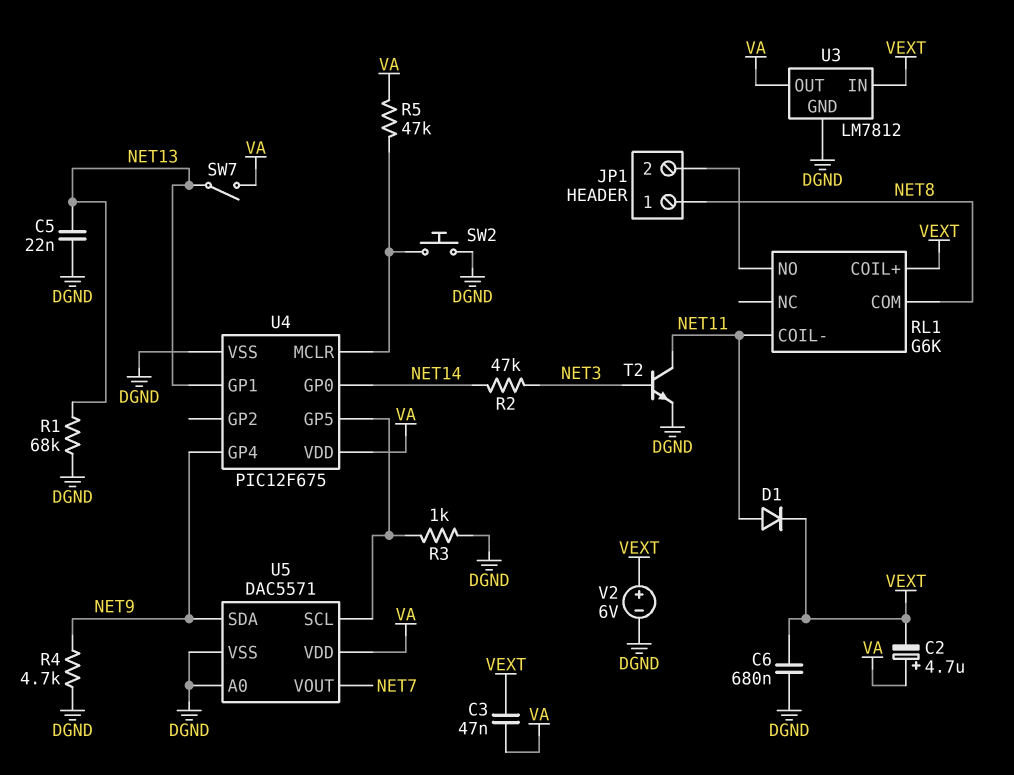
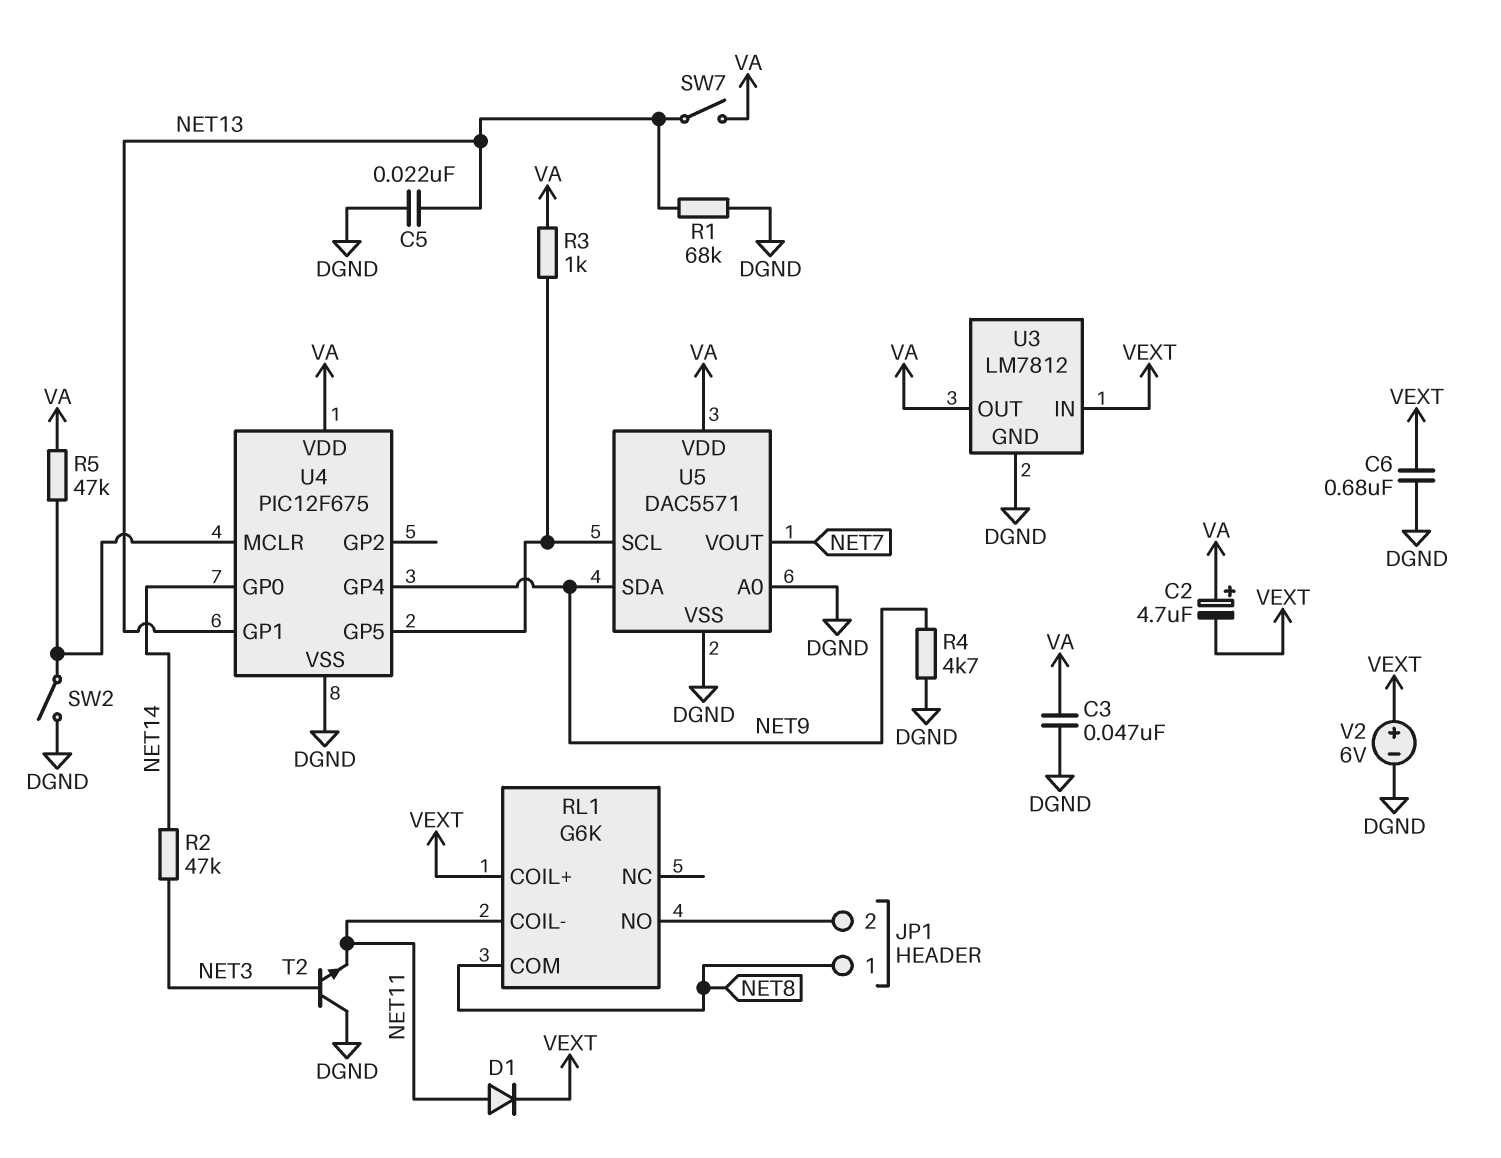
C3: 47nF (VA, VEXT) -> 47nF (DGND, VA)
R3: 1k (DGND, U4/GP5) -> 1k (U4/GP5, VA)
SW2: button (DGND, U4/MCLR) -> switch (DGND, U4/MCLR)
T2: NPN (B NET3, C NET11, E DGND) -> NPN (B NET3, C DGND, E NET11)

